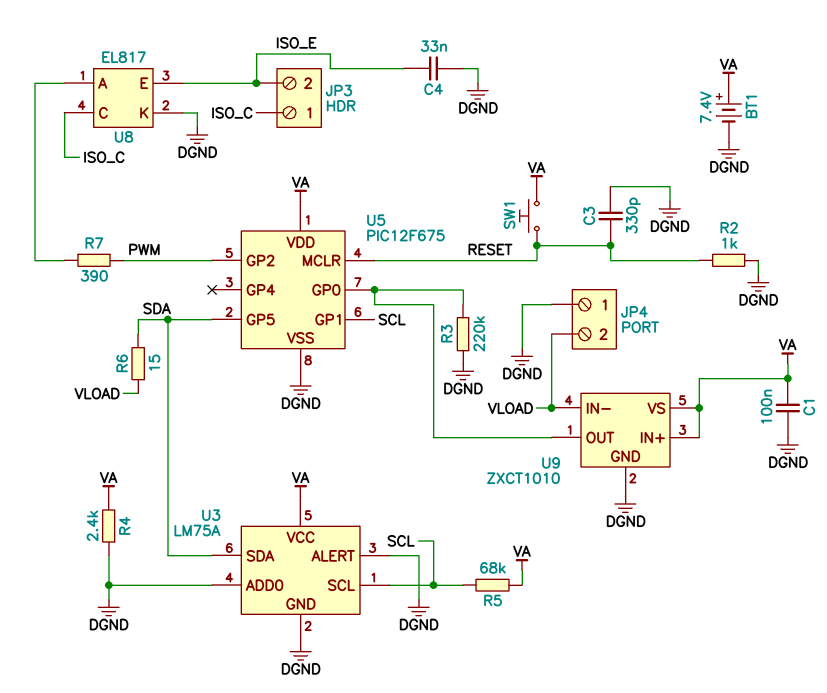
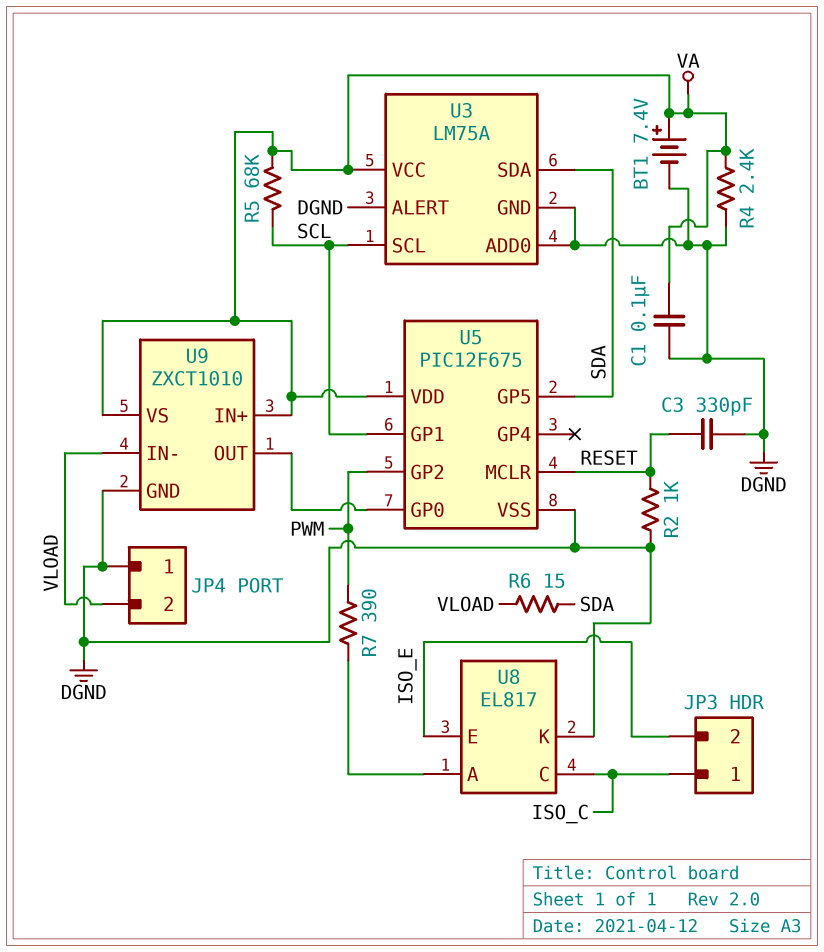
C4: 33nF (DGND, ISO_E) -> none
R3: 220k (DGND, U5/GP0) -> none
SW1: button (RESET, VA) -> none

